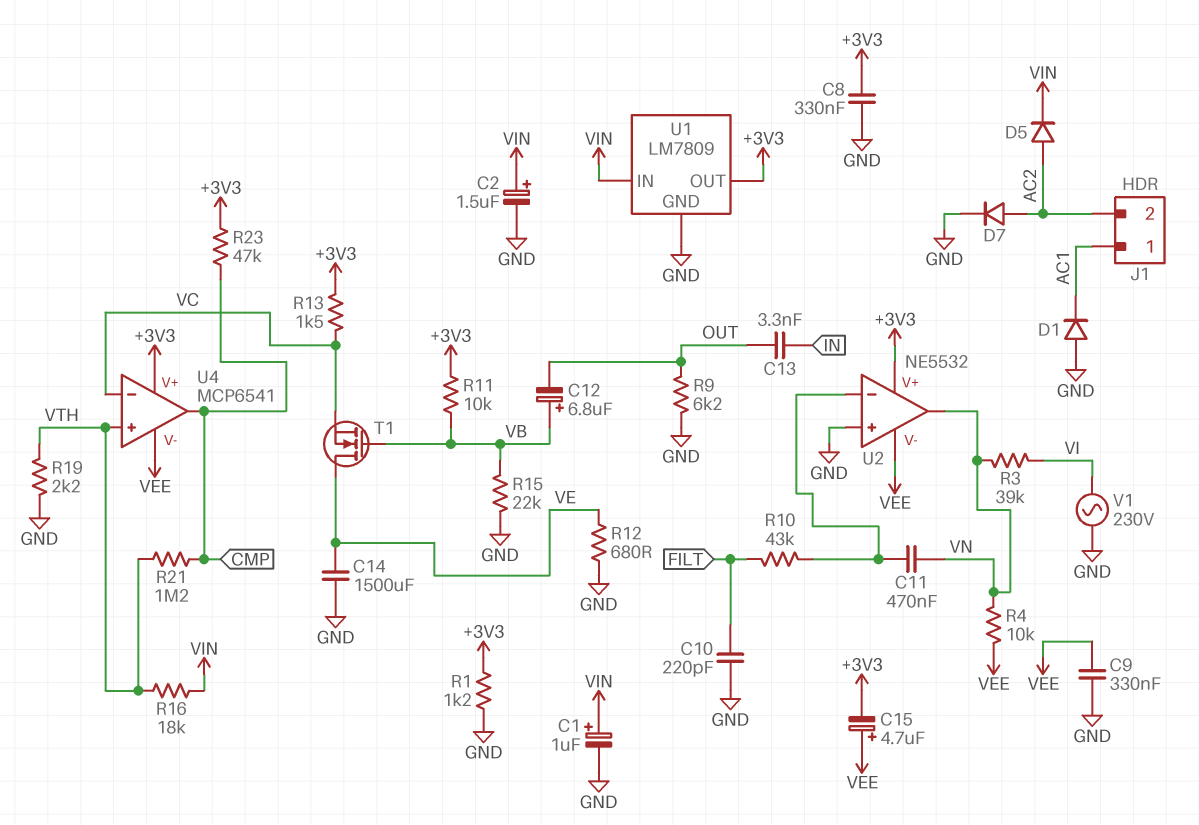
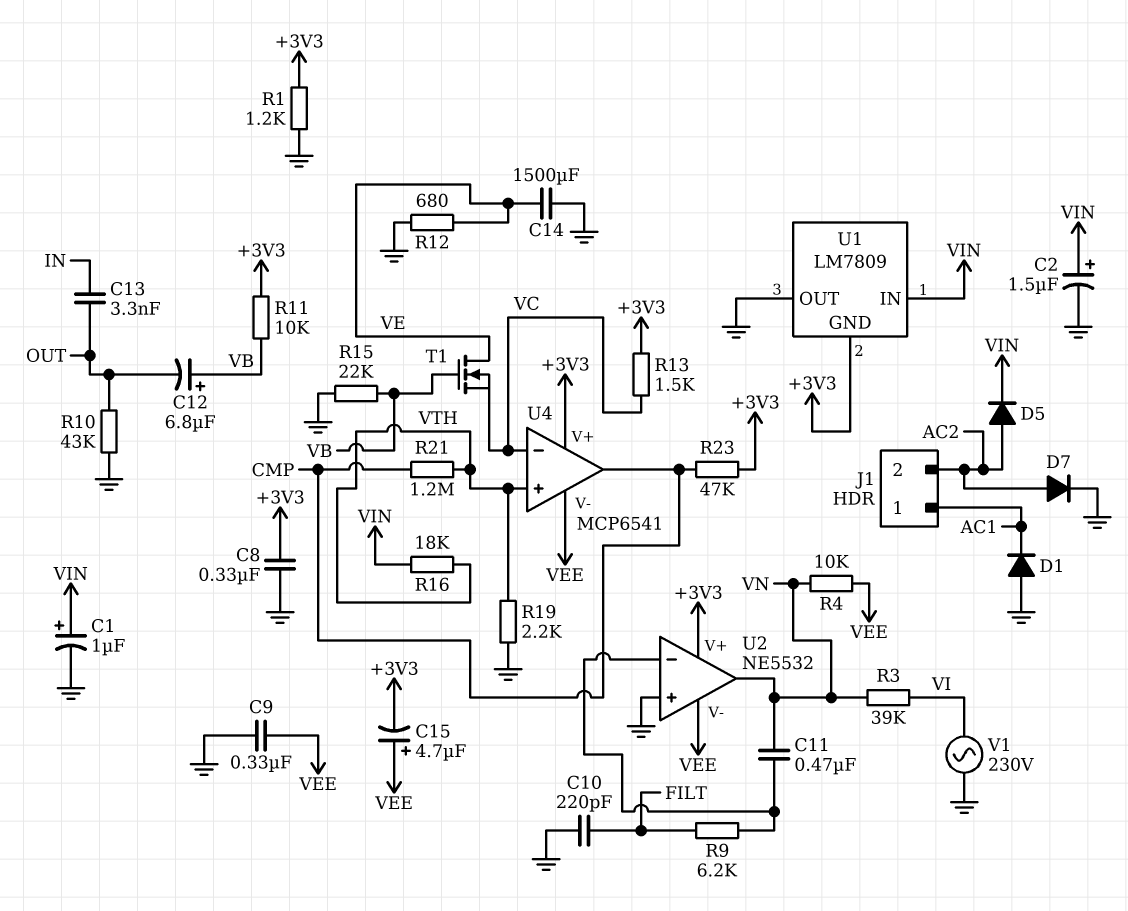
R9: 6.2k (GND, OUT) -> 6.2k (FILT, U2/in-)
R10: 43k (FILT, U2/in-) -> 43k (GND, OUT)
U1 pin GND: GND -> +3V3
U1 pin OUT: +3V3 -> GND

